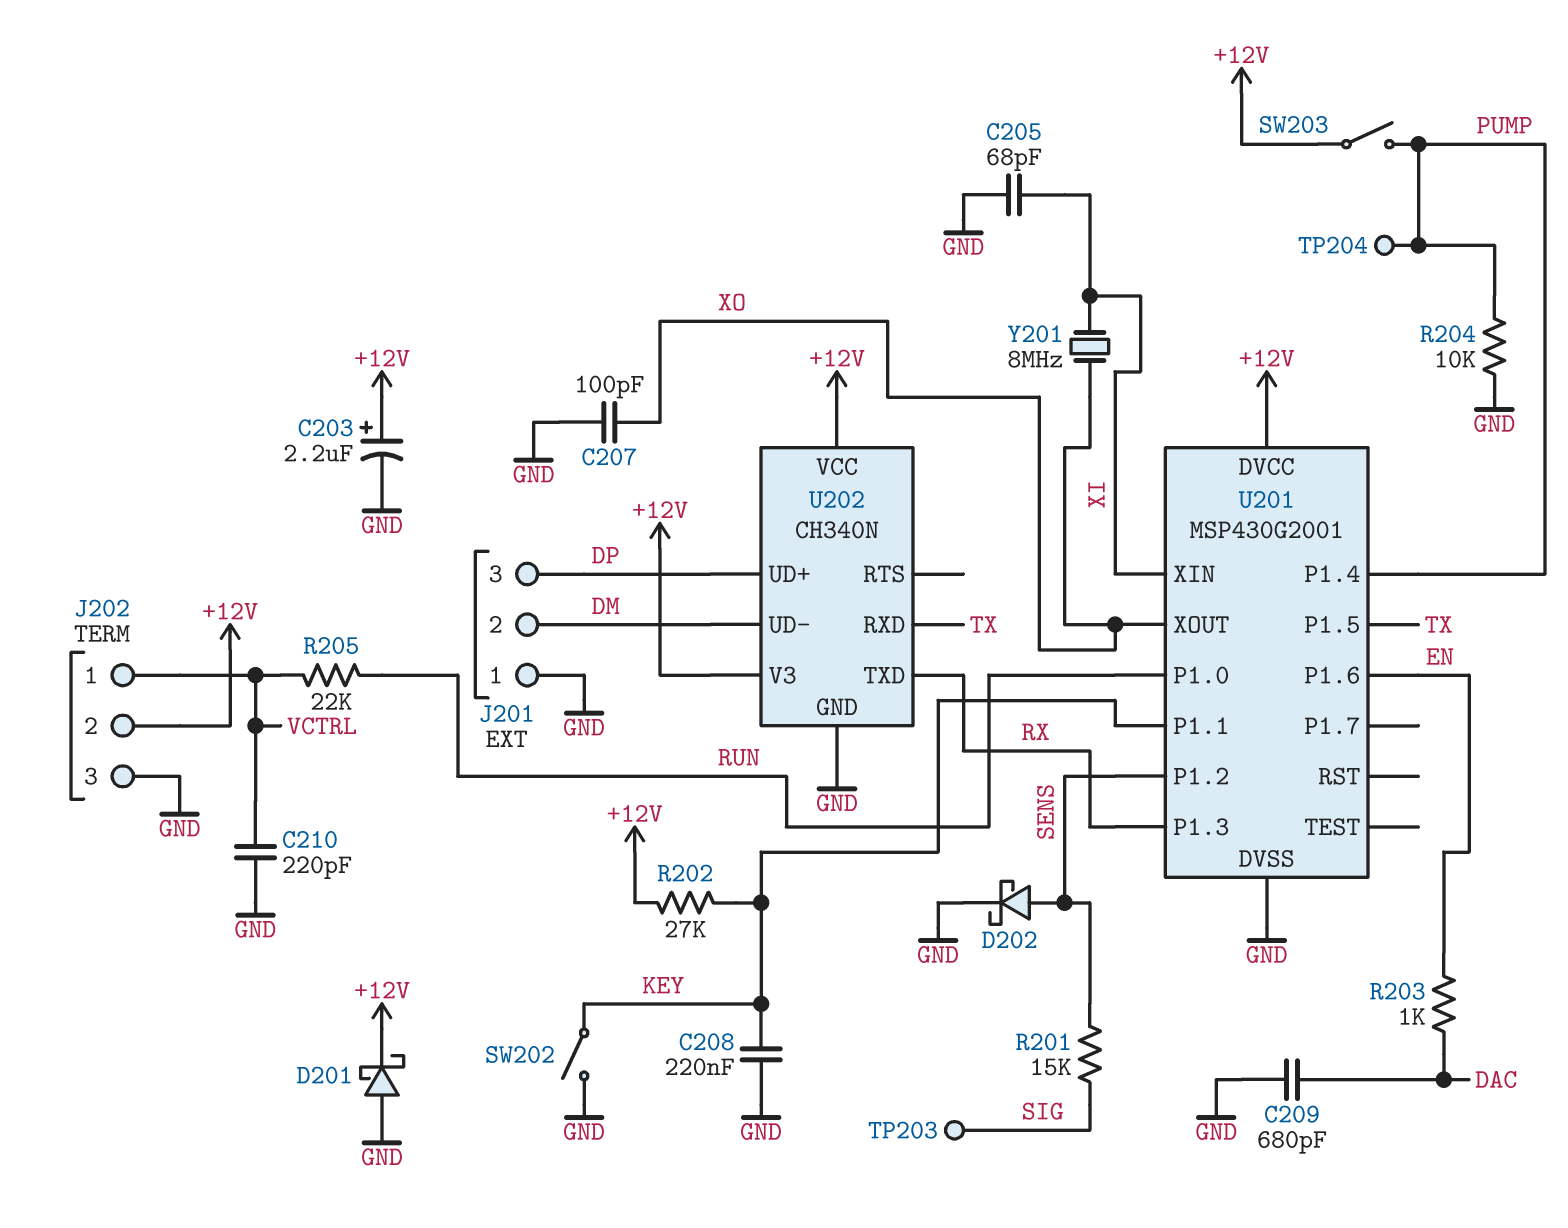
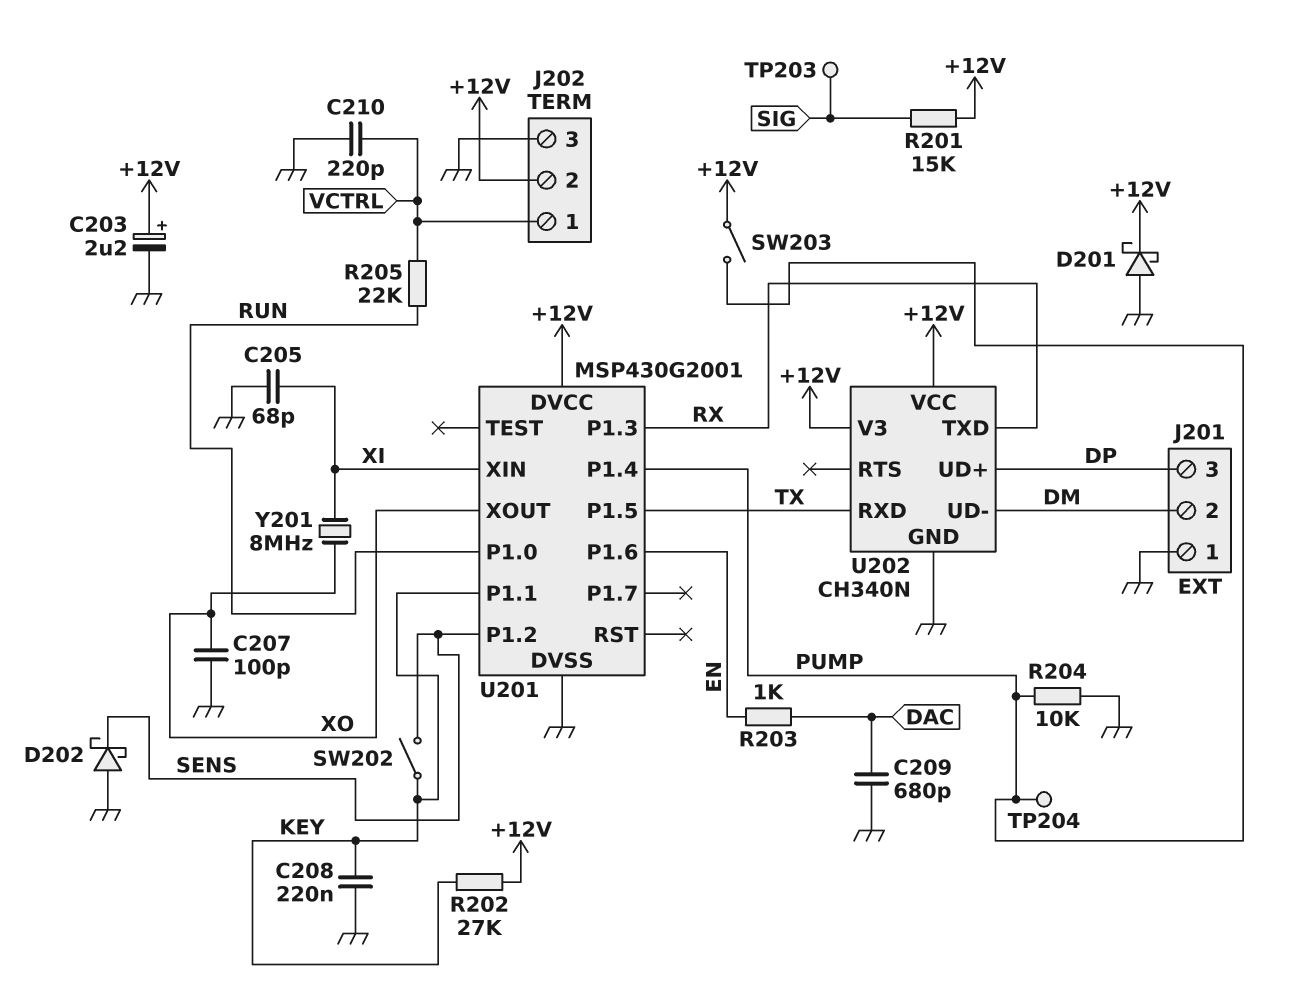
D202: schottky (A SENS, K GND) -> schottky (A GND, K SENS)
R201: 15k (SENS, SIG) -> 15k (+12V, SIG)
SW202: switch (GND, KEY) -> switch (KEY, SENS)

